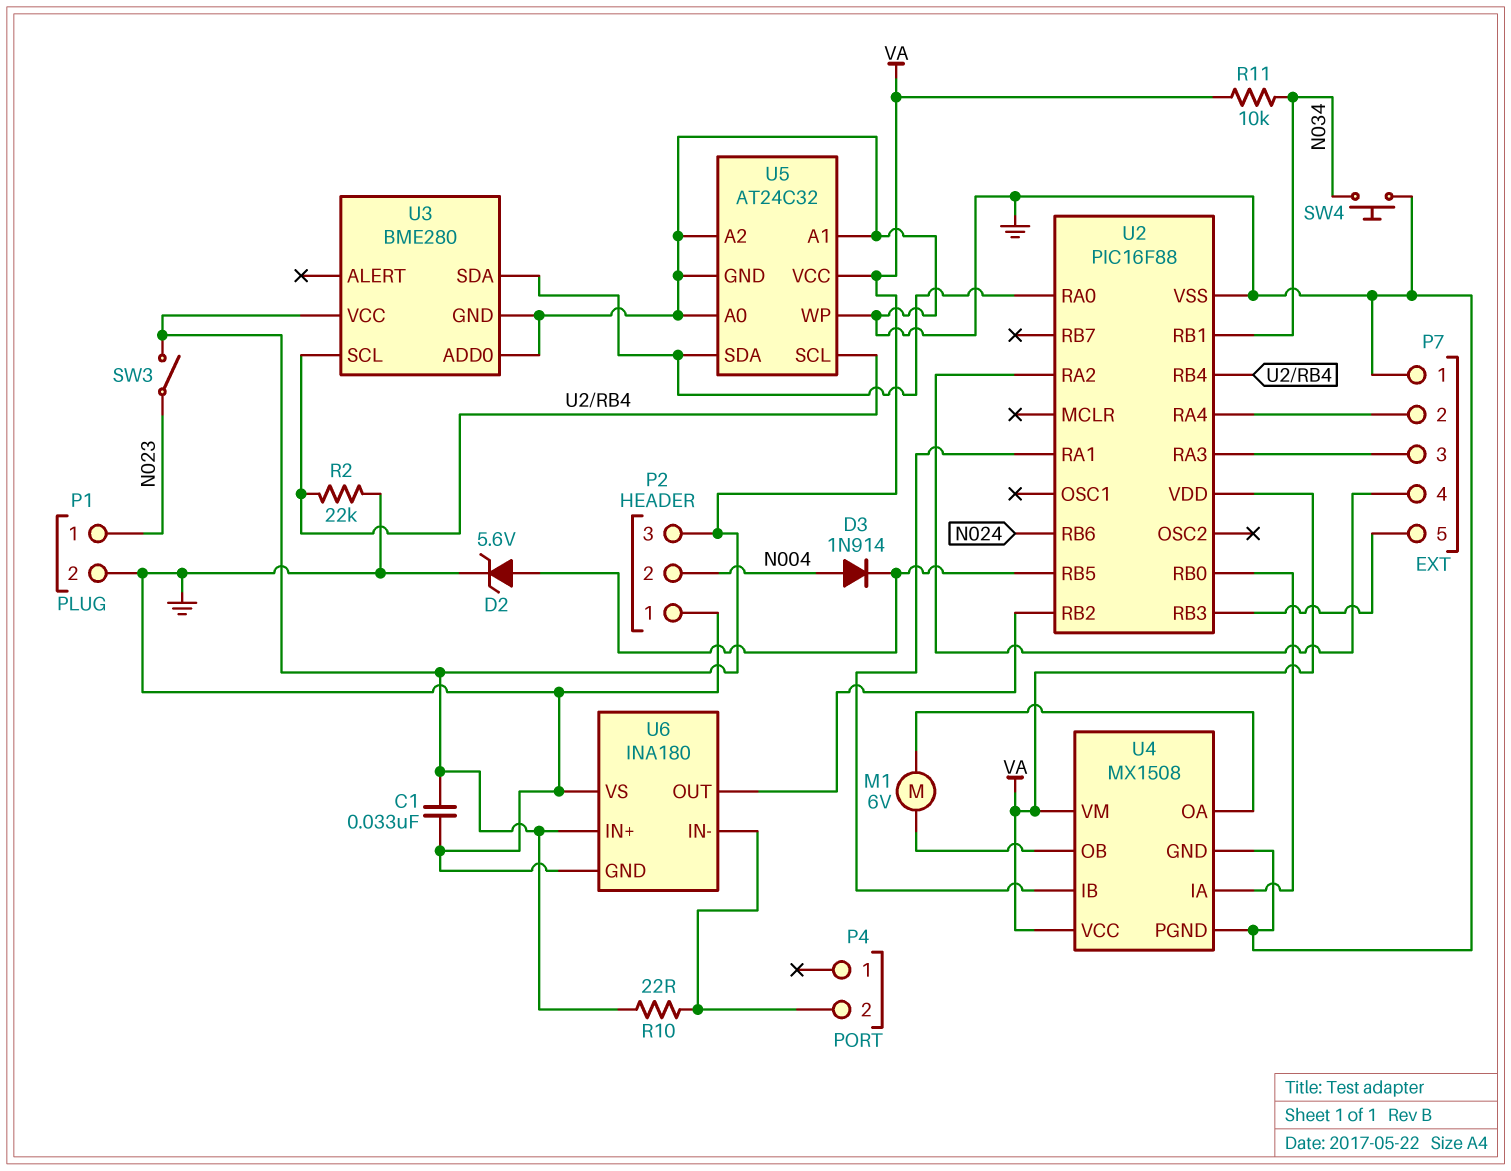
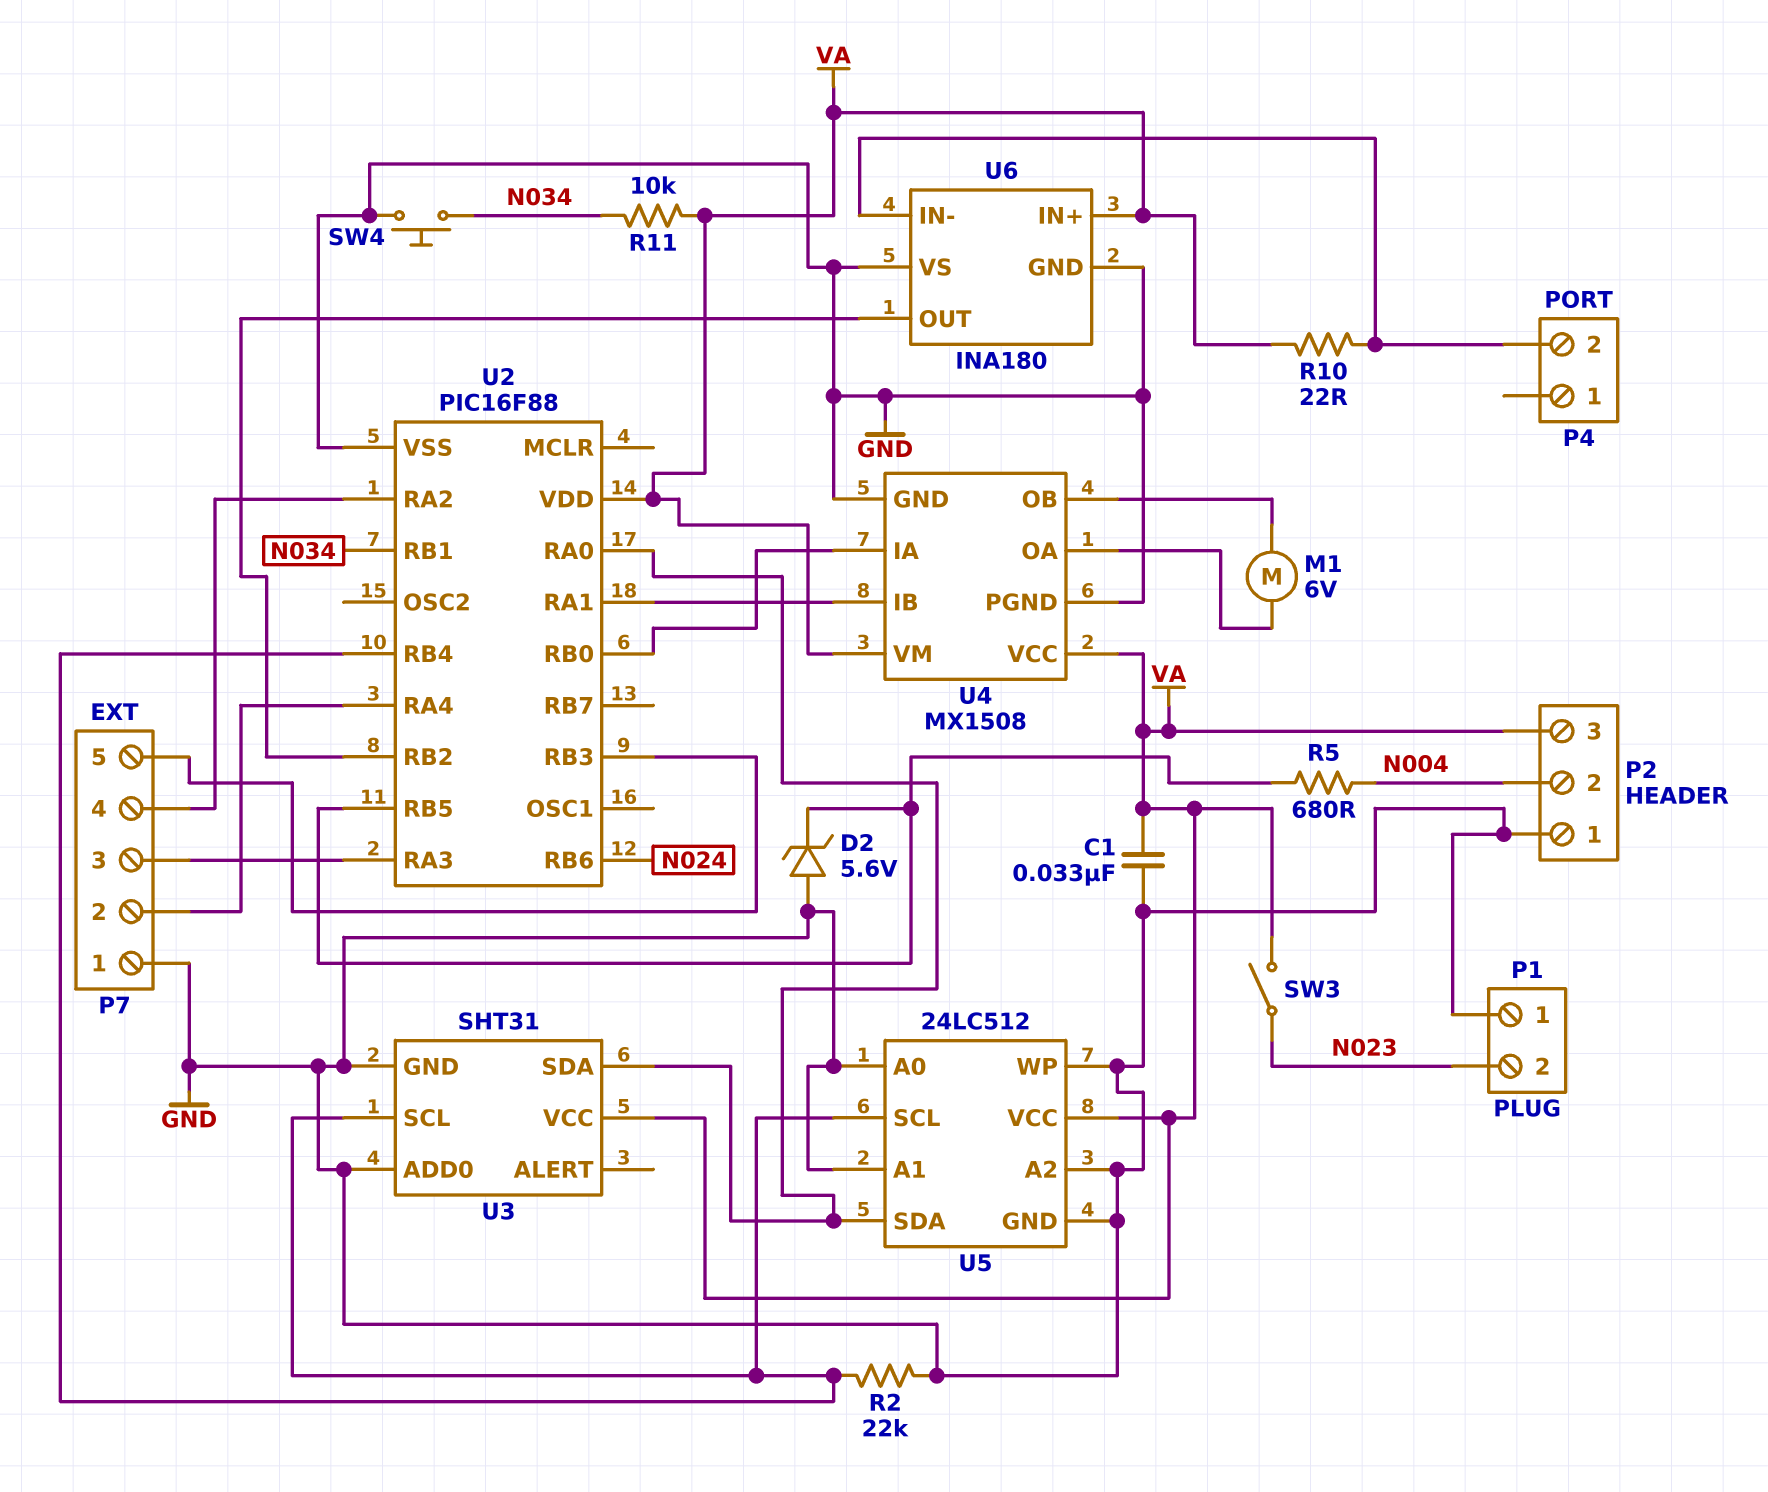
D2: zener 5.6V (A U2/RB5, K GND) -> zener 5.6V (A GND, K U2/RB5)
D3: diode 1N914 (A N004, K U2/RB5) -> none
P1 pin 1: N023 -> GND
P1 pin 2: GND -> N023
R5: none -> 680 (N004, U2/RB5)
U3: BME280 -> SHT31
U5: AT24C32 -> 24LC512

